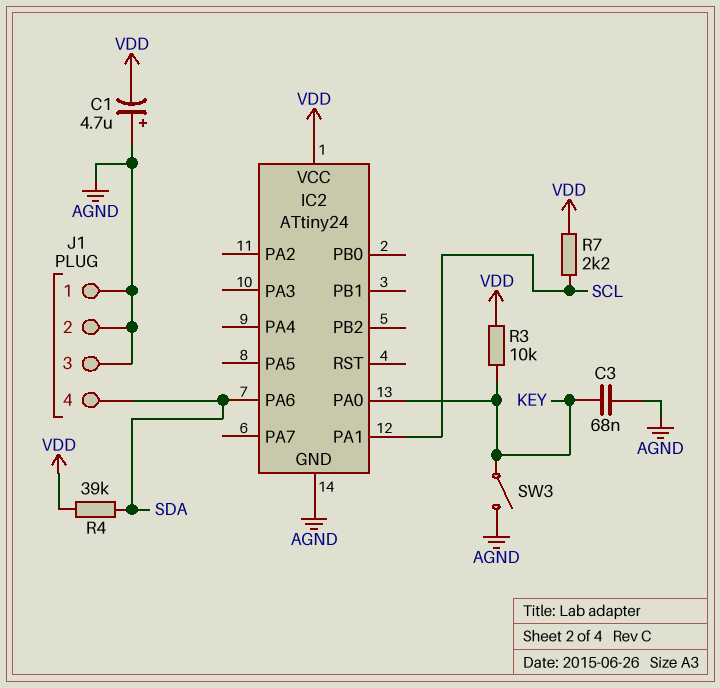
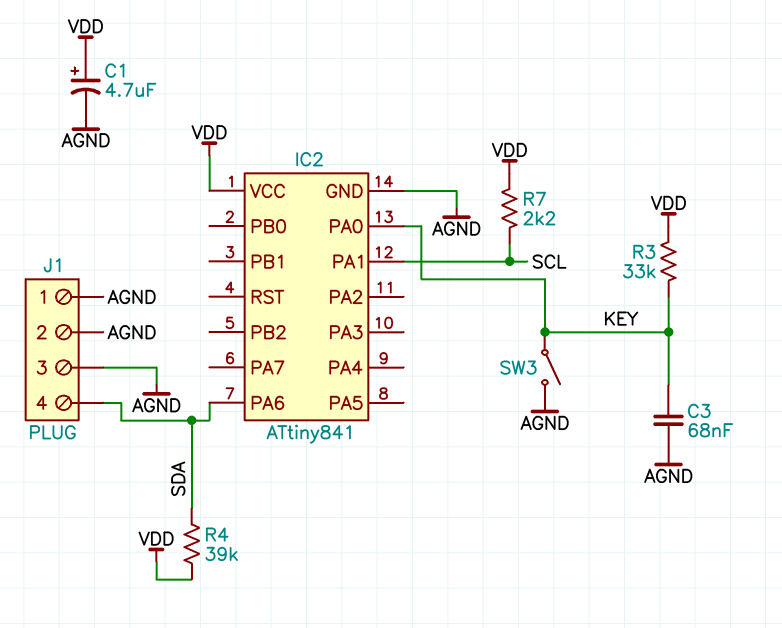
C1: 4.7uF (plus AGND, minus VDD) -> 4.7uF (plus VDD, minus AGND)
IC2: ATtiny24 -> ATtiny841
R3: 10k (KEY, VDD) -> 33k (KEY, VDD)

